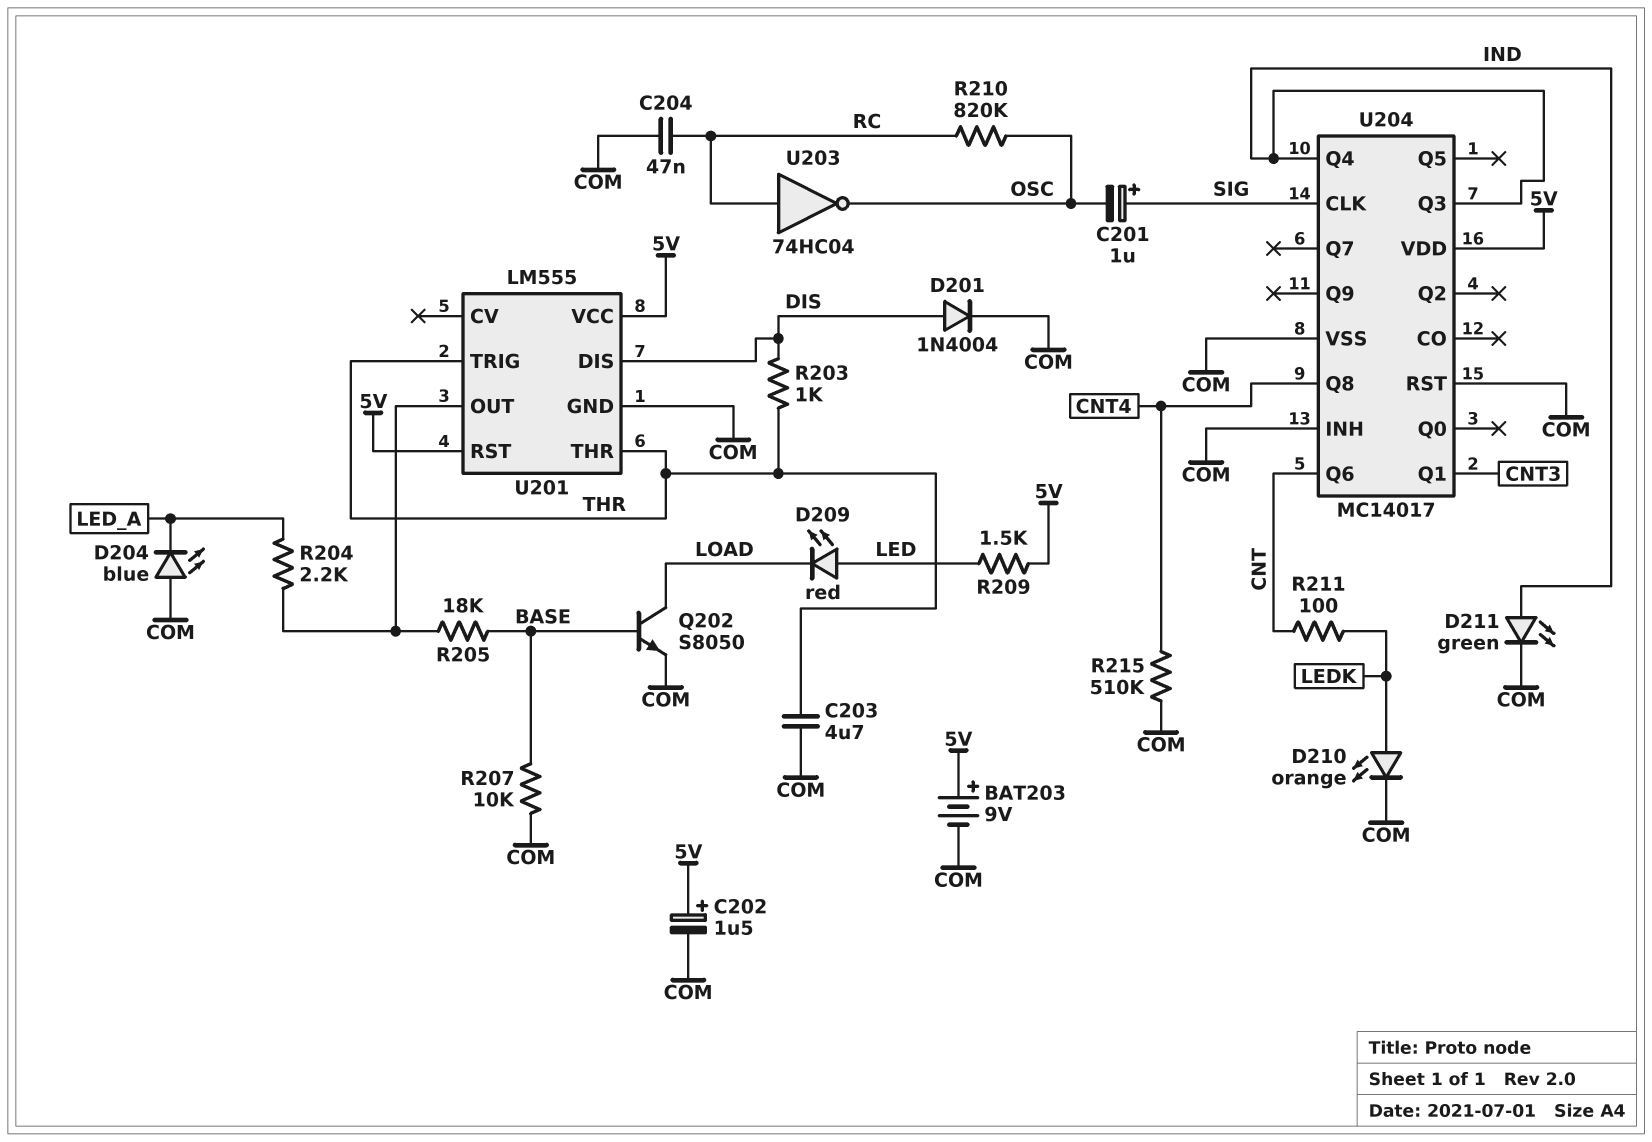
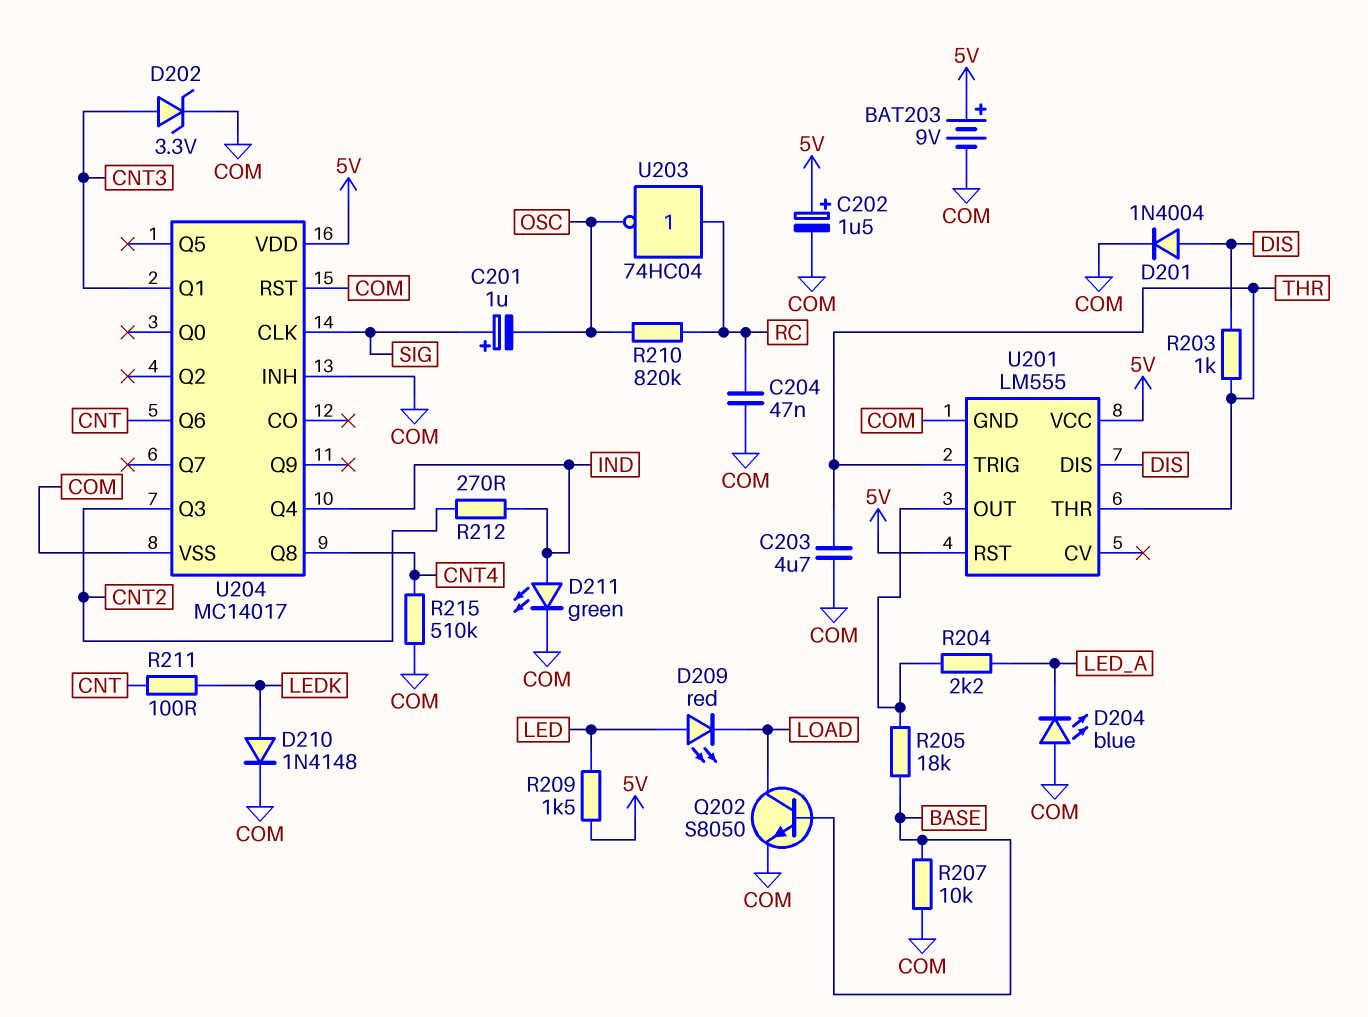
D202: none -> zener 3.3V (A CNT3, K COM)
D210: LED orange (A LEDK, K COM) -> diode 1N4148 (A LEDK, K COM)
R212: none -> 270 (CNT2, IND)
U204 pin Q3: IND -> CNT2

